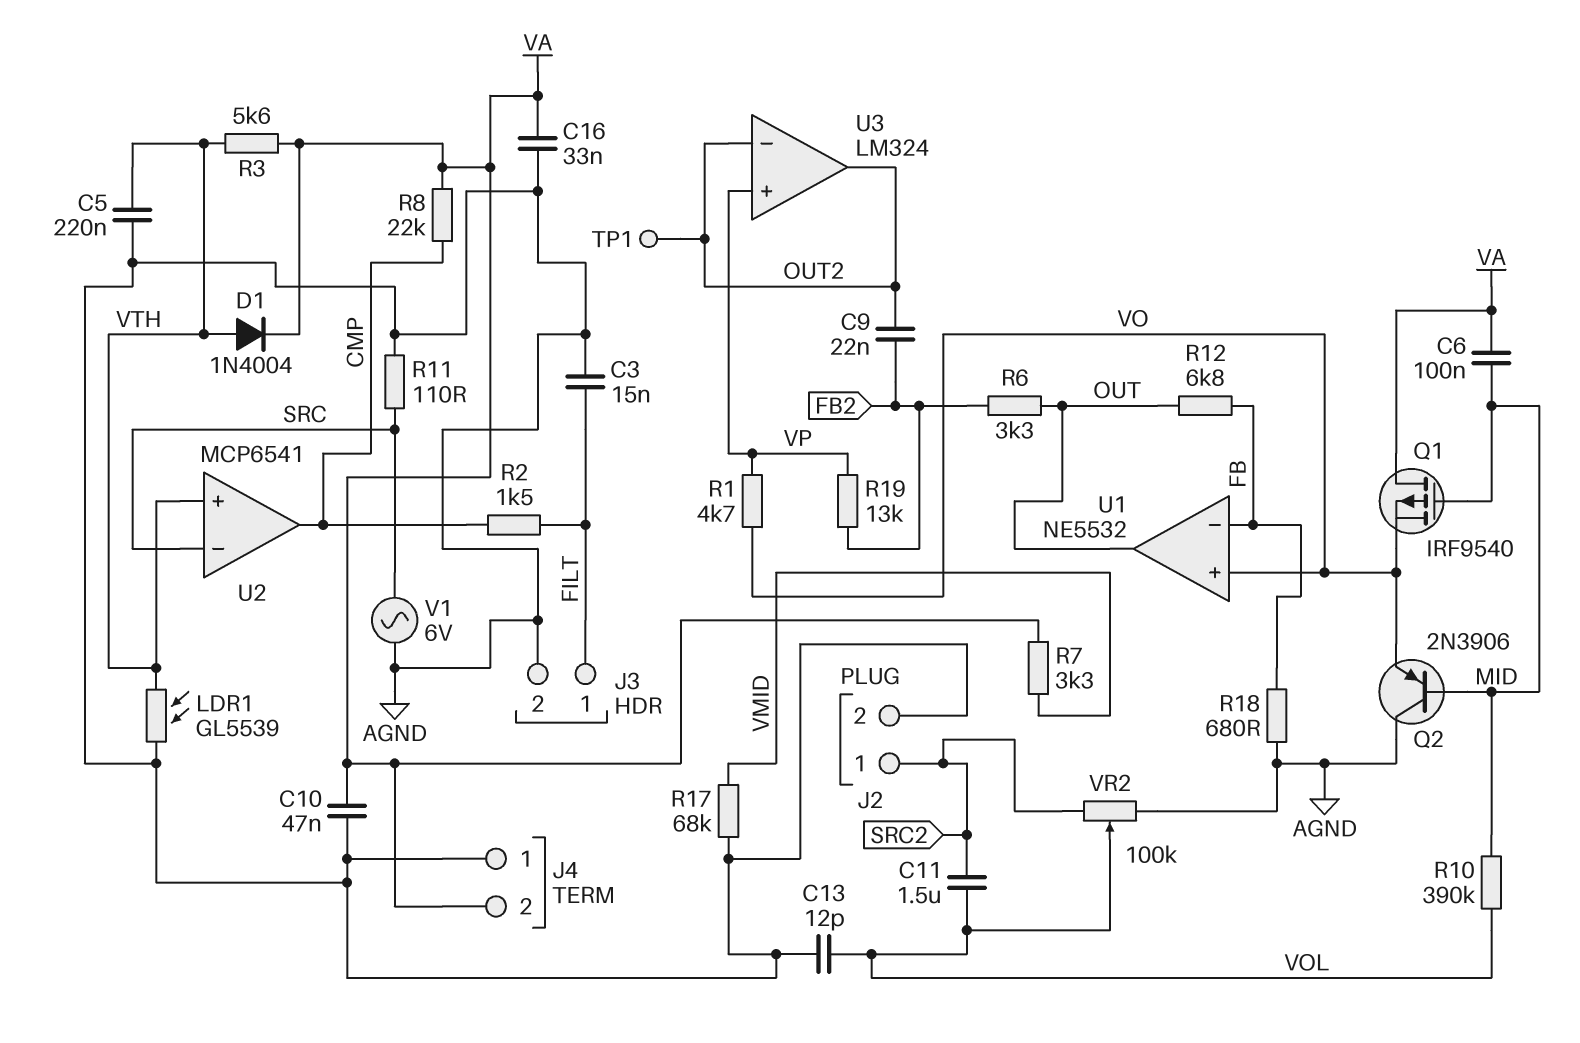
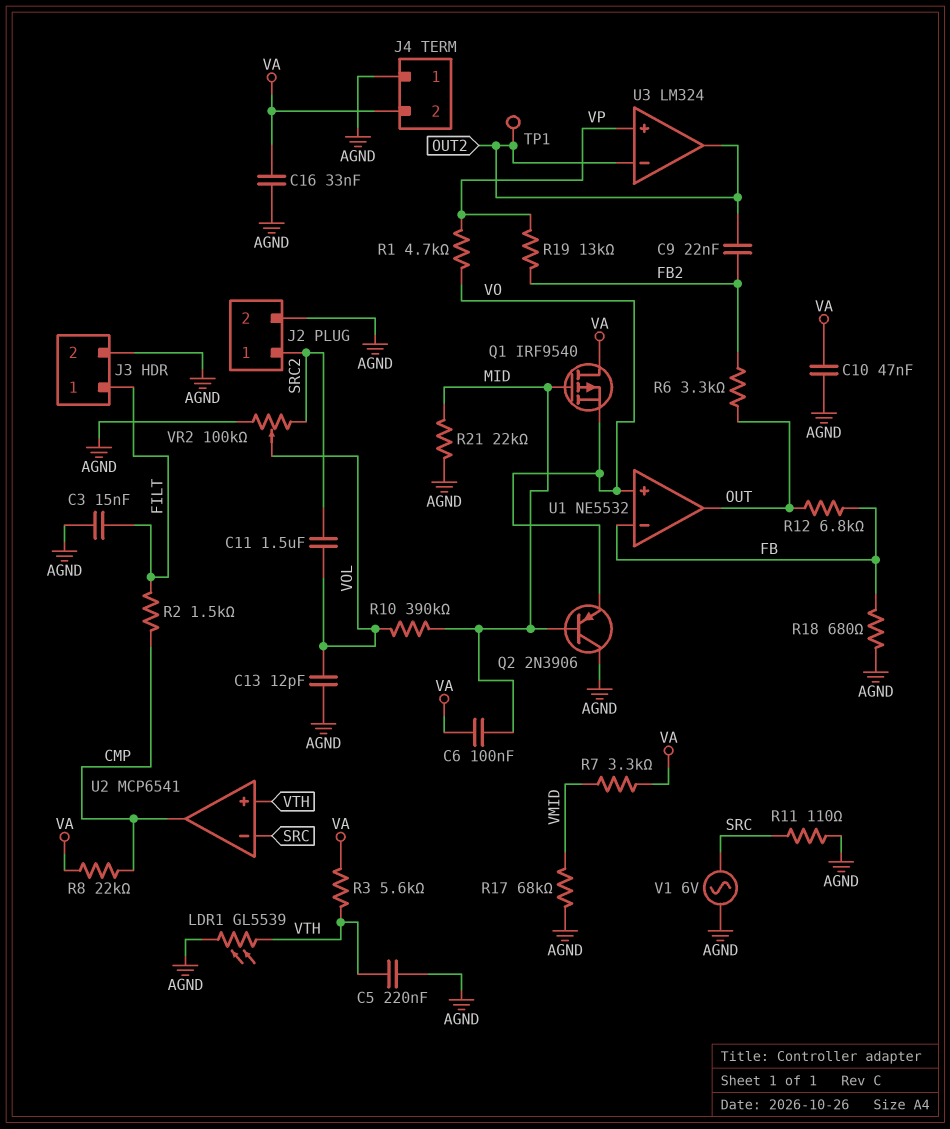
D1: diode 1N4004 (A VTH, K VA) -> none
R21: none -> 22k (AGND, MID)

